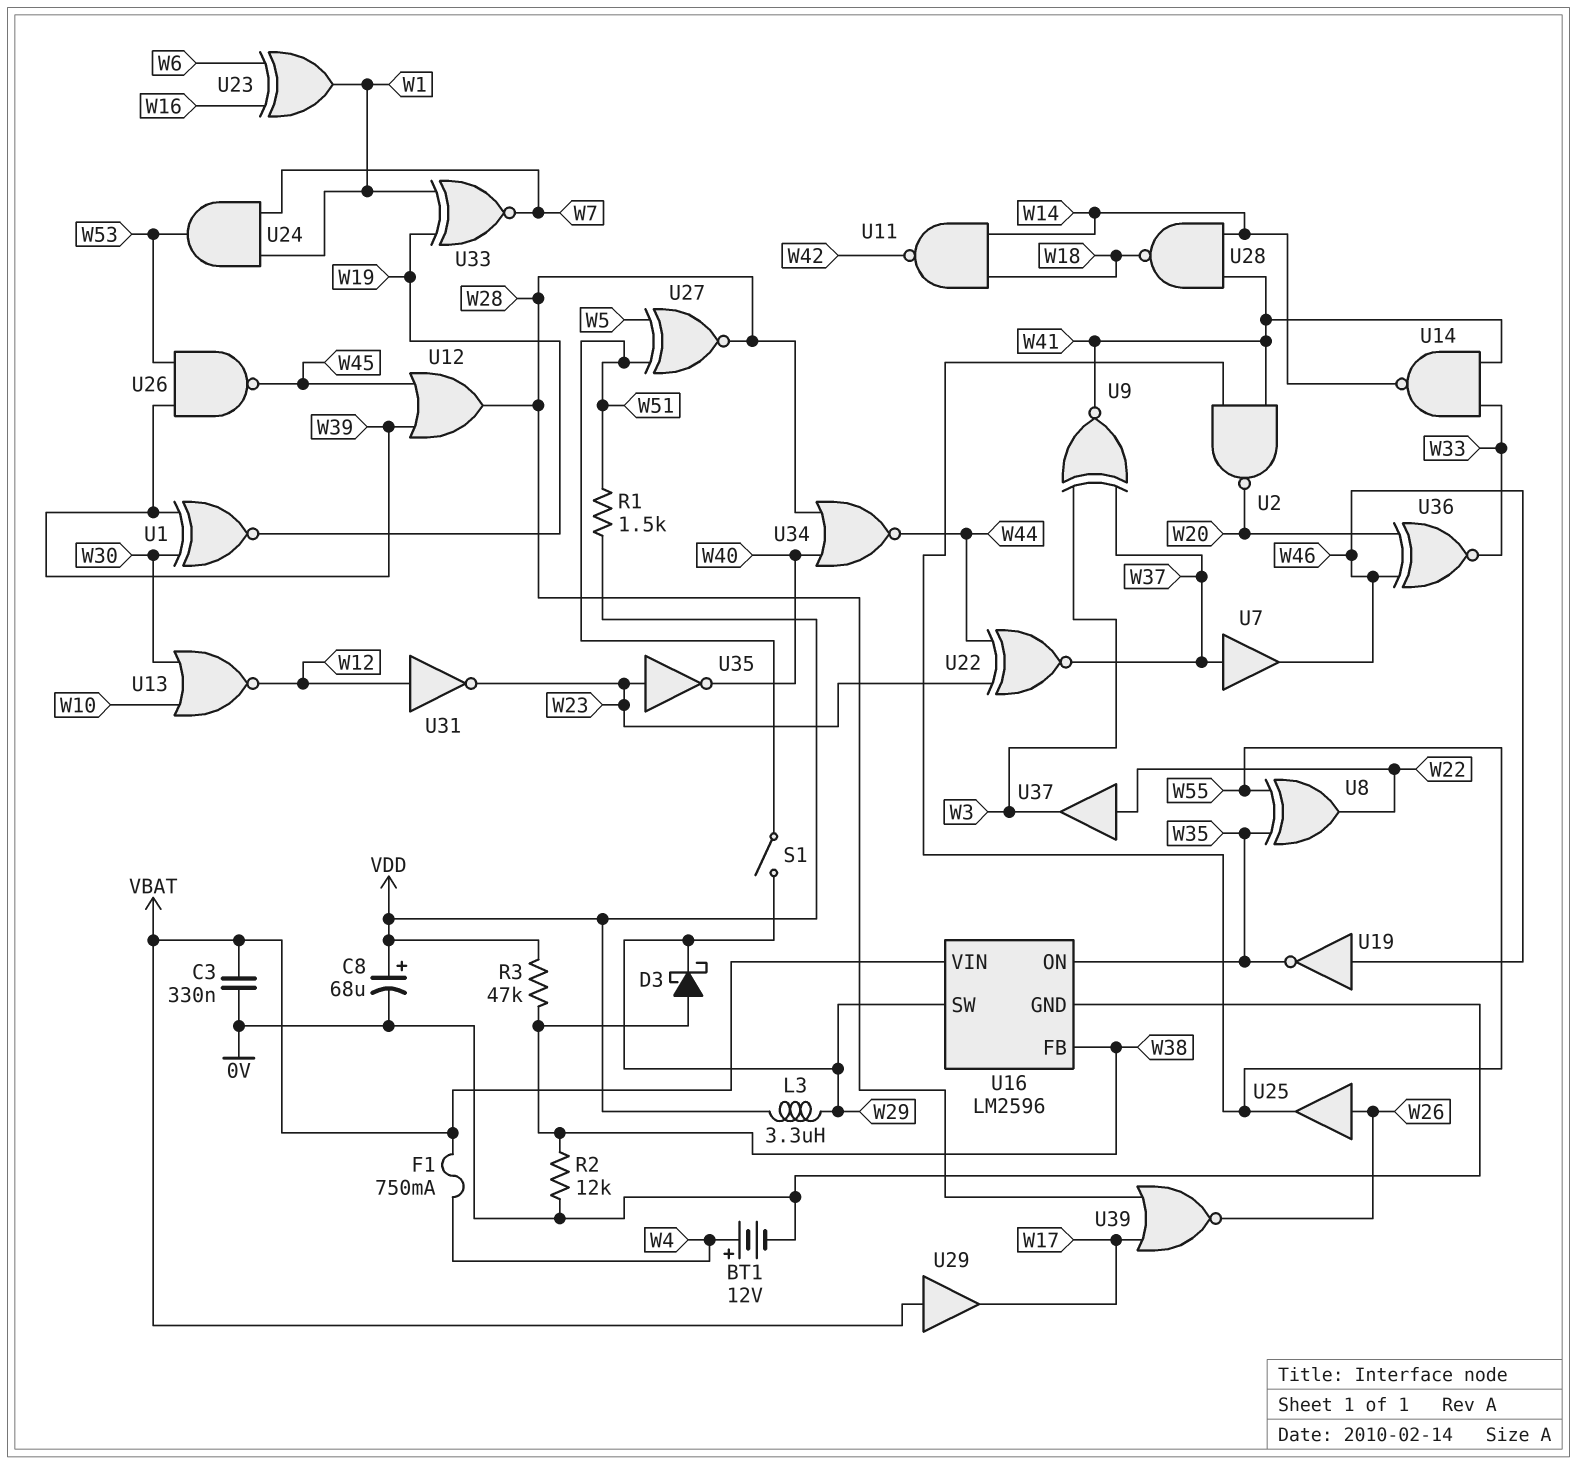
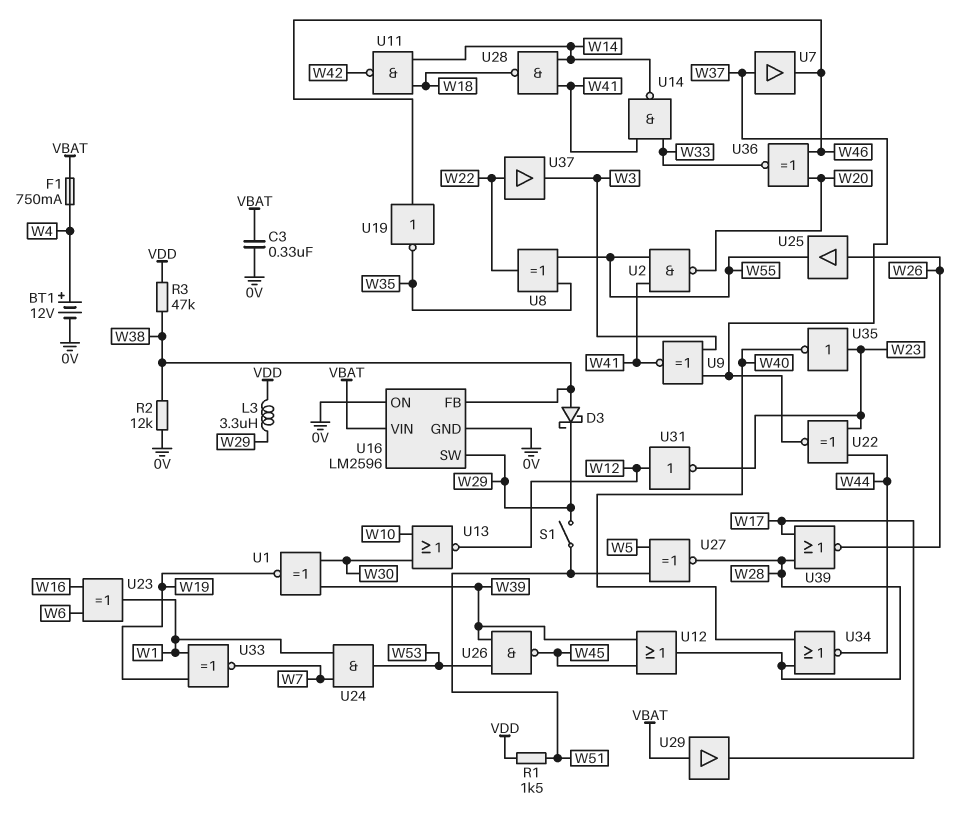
C8: 68uF (plus VDD, minus 0V) -> none
U16 pin ON: W35 -> 0V

